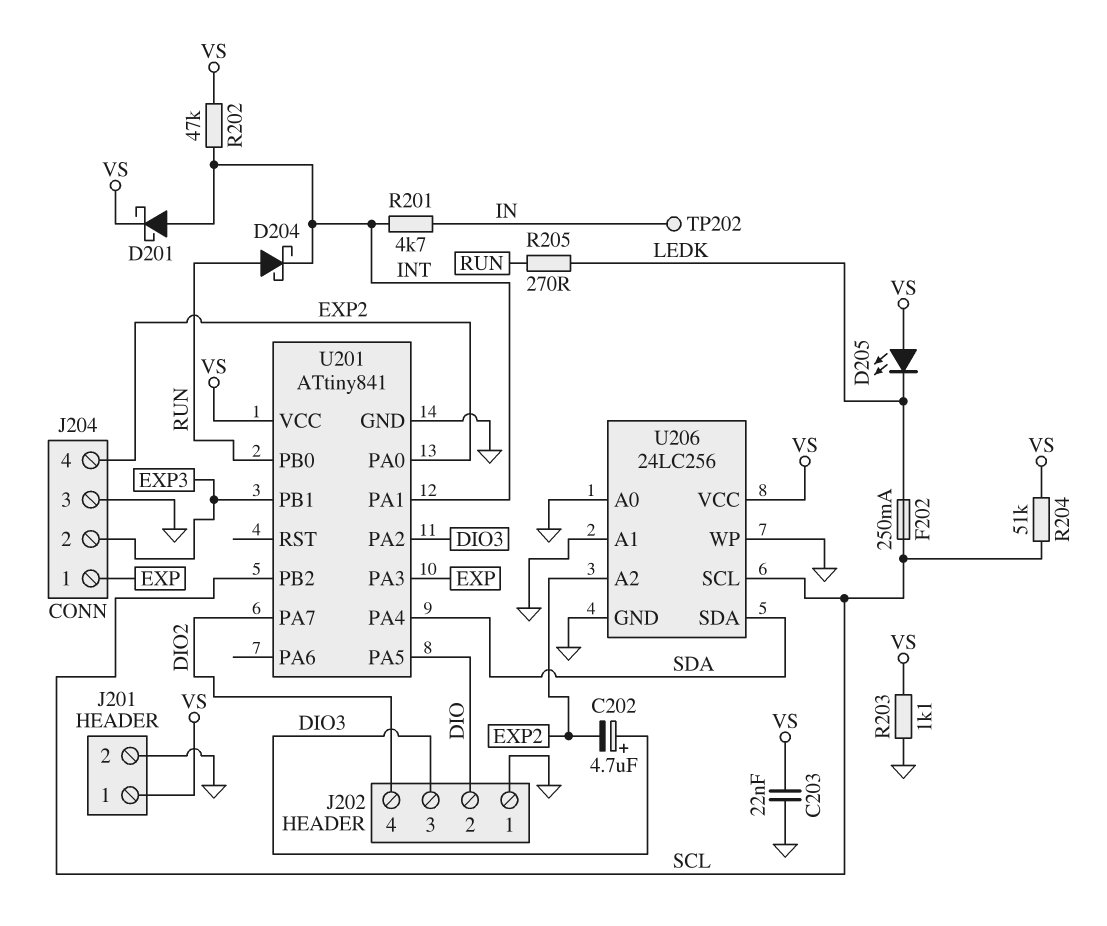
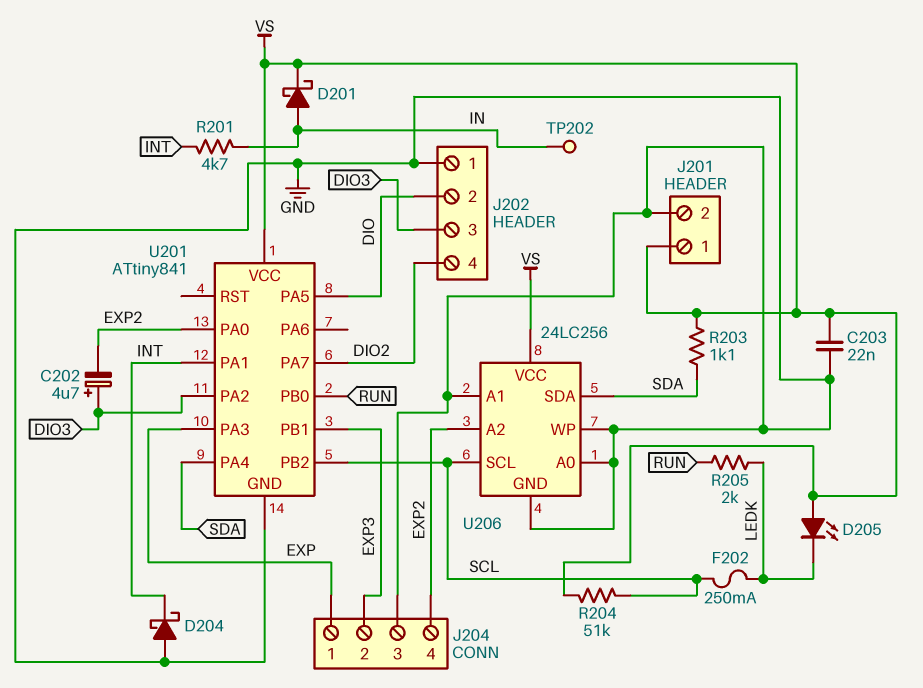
D201: schottky (A INT, K VS) -> schottky (A IN, K VS)
D204: schottky (A RUN, K INT) -> schottky (A GND, K INT)
R202: 47k (INT, VS) -> none
R203: 1.1k (GND, VS) -> 1.1k (SDA, VS)
R205: 270 (LEDK, RUN) -> 2k (LEDK, RUN)

